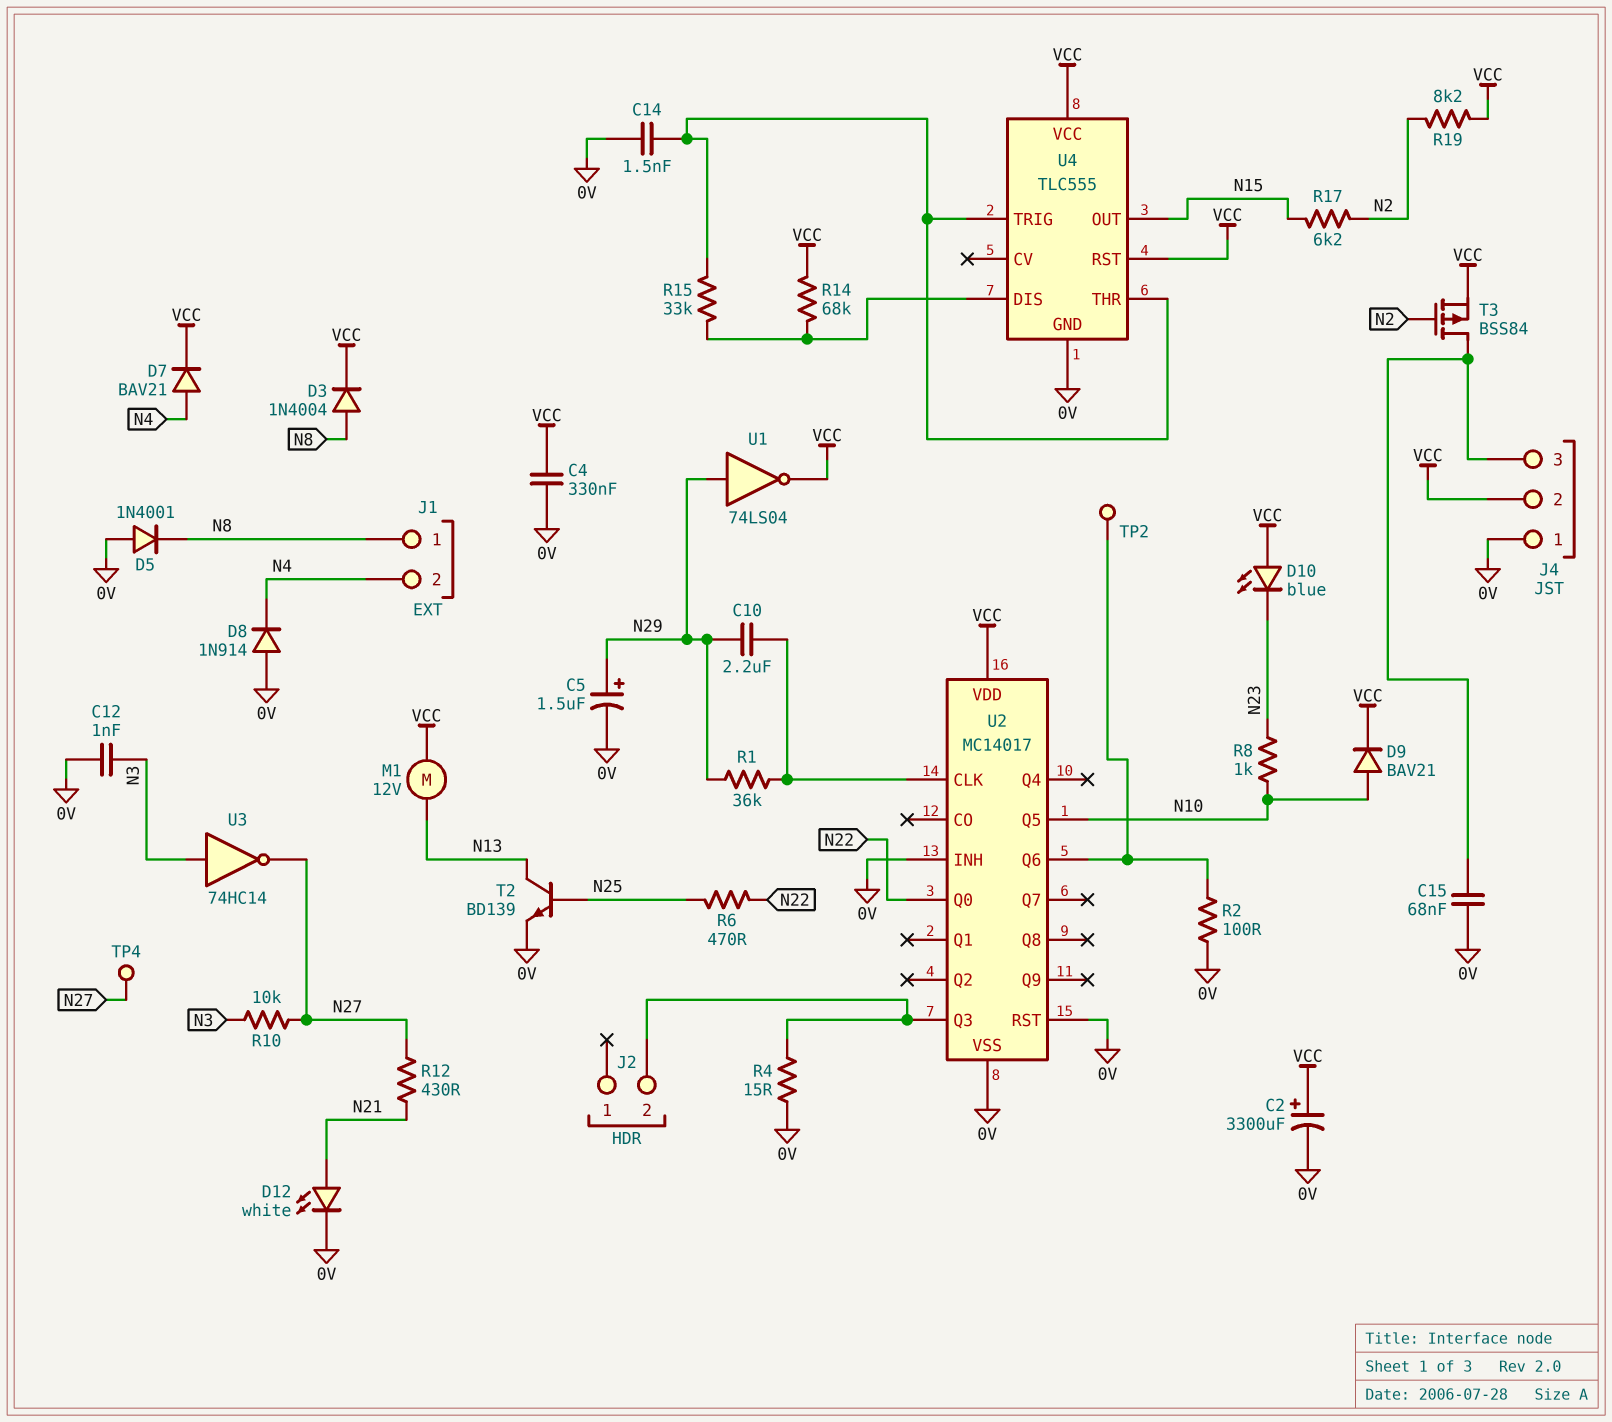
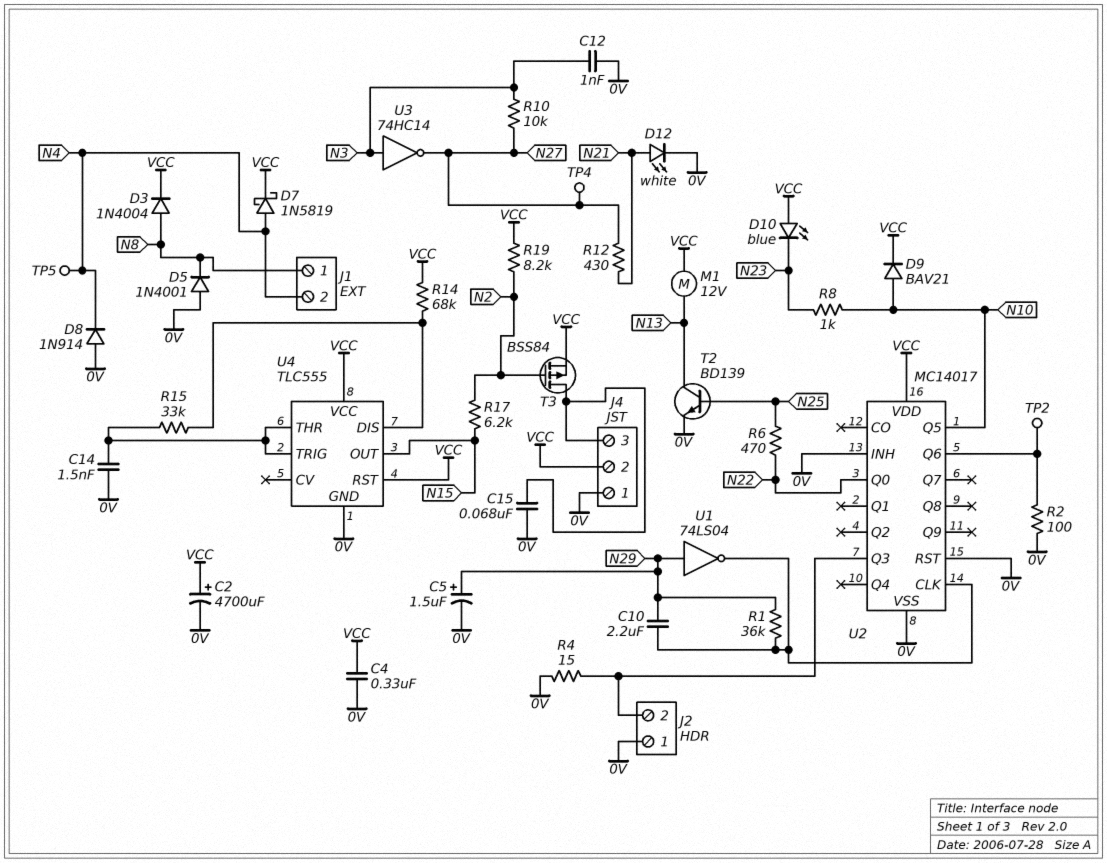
C2: 3300uF (plus VCC, minus 0V) -> 4700uF (plus VCC, minus 0V)
D7: diode BAV21 (A N4, K VCC) -> schottky 1N5819 (A N4, K VCC)
J2 pin 1: none -> 0V
TP5: none -> test point (N4)
U1: NOT 74LS04 (in N29, out VCC) -> NOT 74LS04 (in N29, out U2/CLK)

